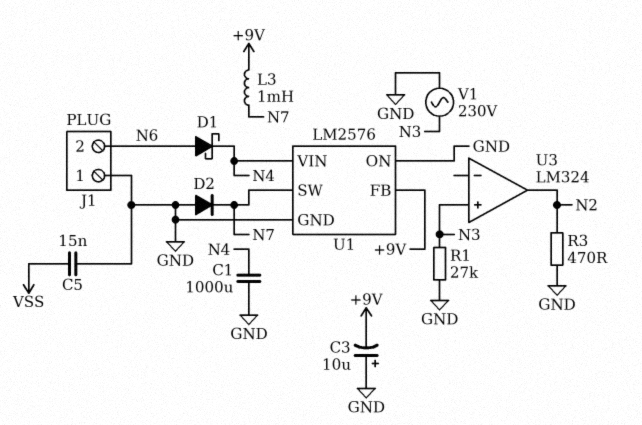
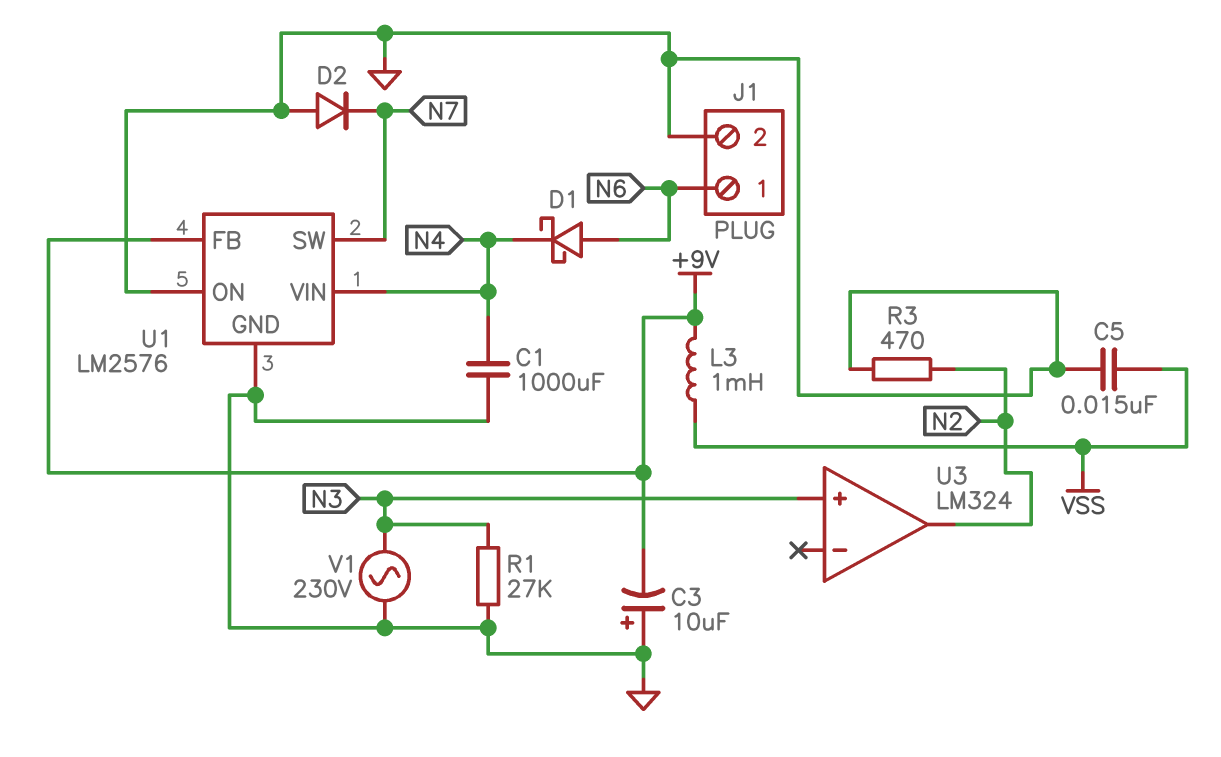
J1 pin 1: GND -> N6
J1 pin 2: N6 -> GND
L3: 1mH (+9V, N7) -> 1mH (+9V, VSS)

